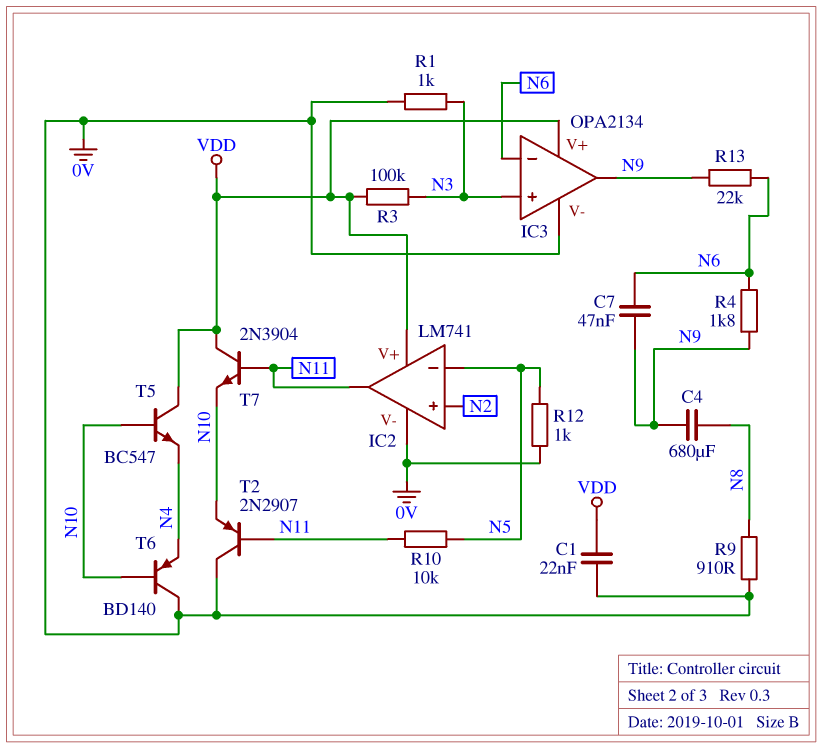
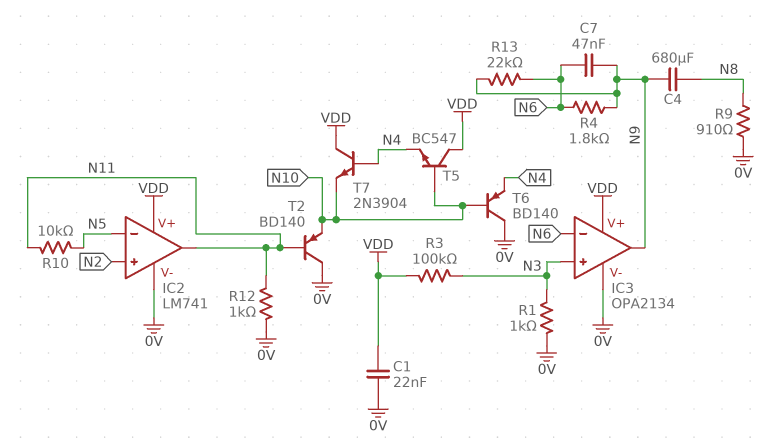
R12: 1k (0V, N5) -> 1k (0V, N11)
T2: PNP 2N2907 (B N11, C 0V, E N10) -> PNP BD140 (B N11, C 0V, E N10)
T7: NPN 2N3904 (B N11, C VDD, E N10) -> NPN 2N3904 (B N4, C VDD, E N10)

